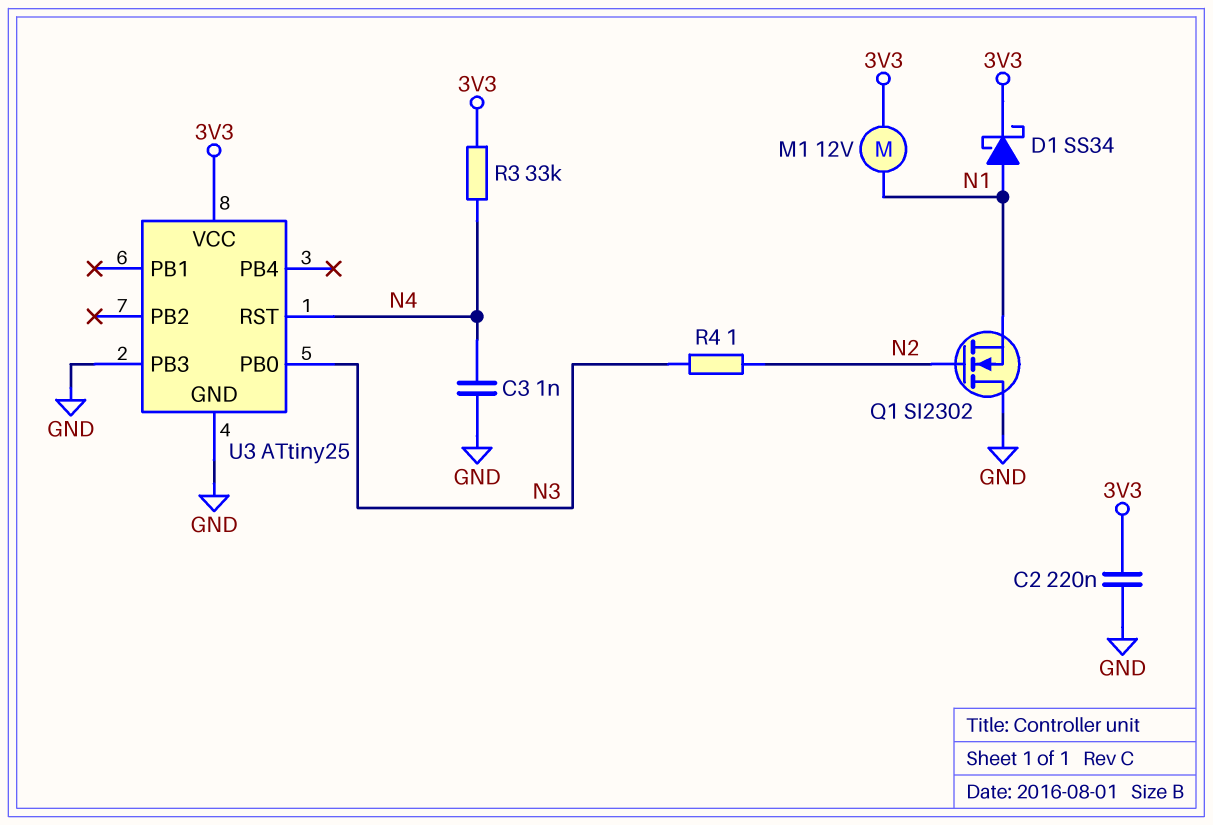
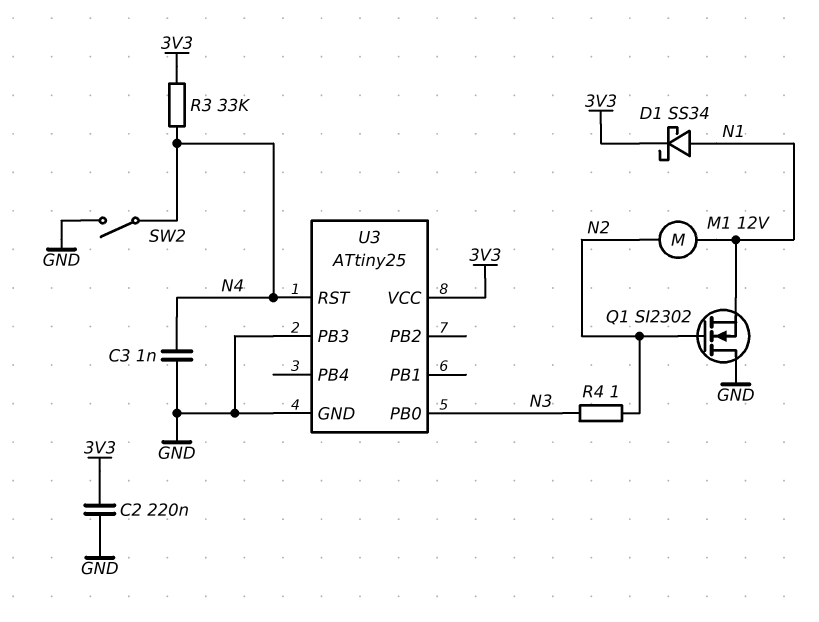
M1: motor 12V (3V3, N1) -> motor 12V (N1, N2)
SW2: none -> switch (GND, N4)

